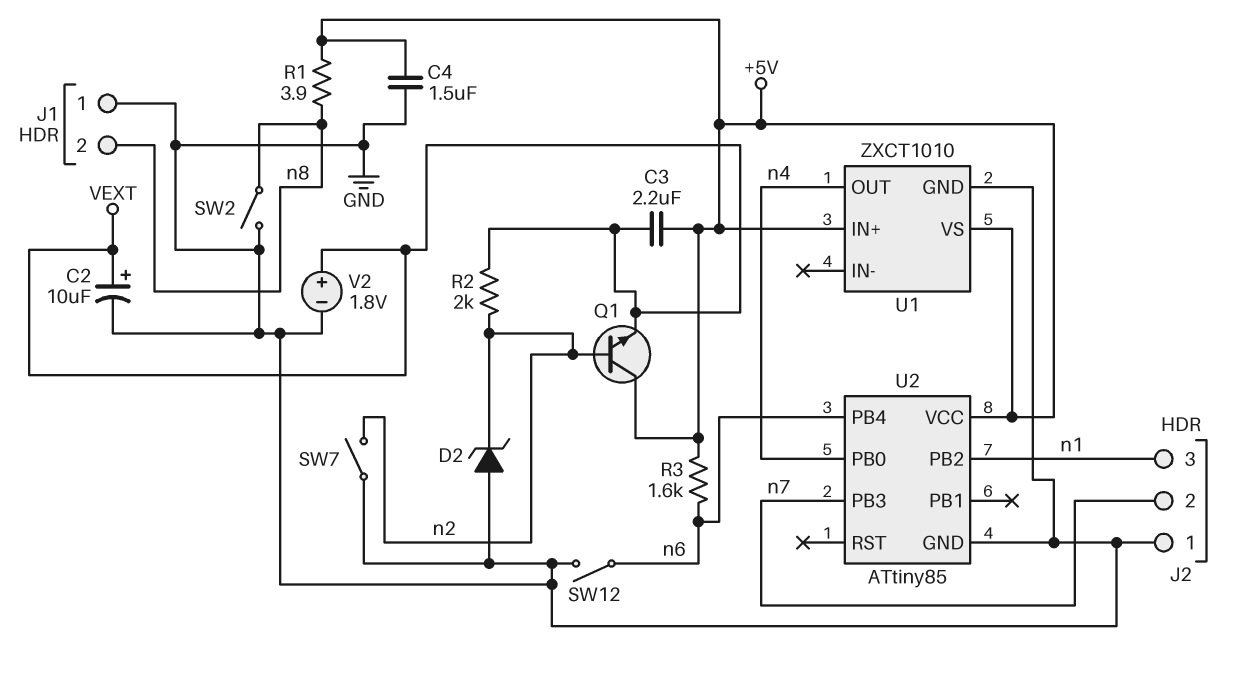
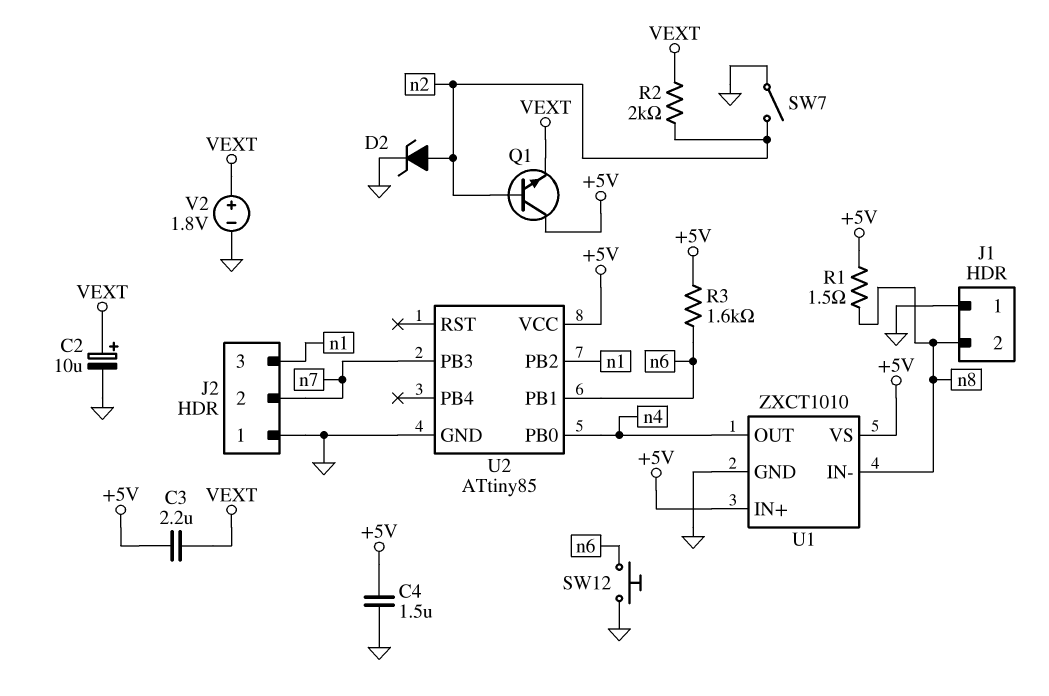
D2: zener (A GND, K n2) -> zener (A n2, K GND)
R1: 3.9 (+5V, n8) -> 1.5 (+5V, n8)
SW2: switch (GND, n8) -> none
SW12: switch (GND, n6) -> button (GND, n6)
U1 pin IN-: none -> n8
U2 pin PB1: none -> n6
U2 pin PB4: n6 -> none

